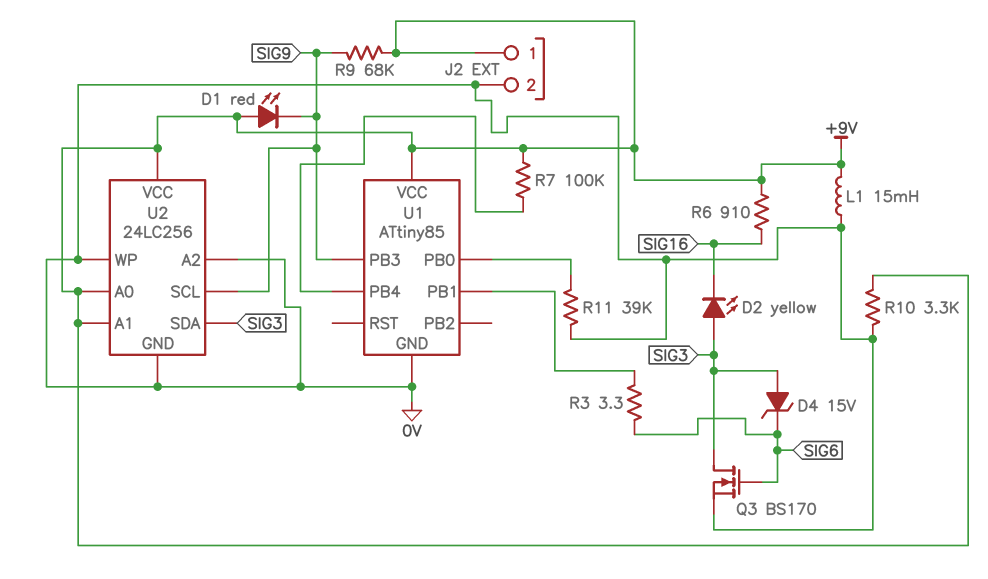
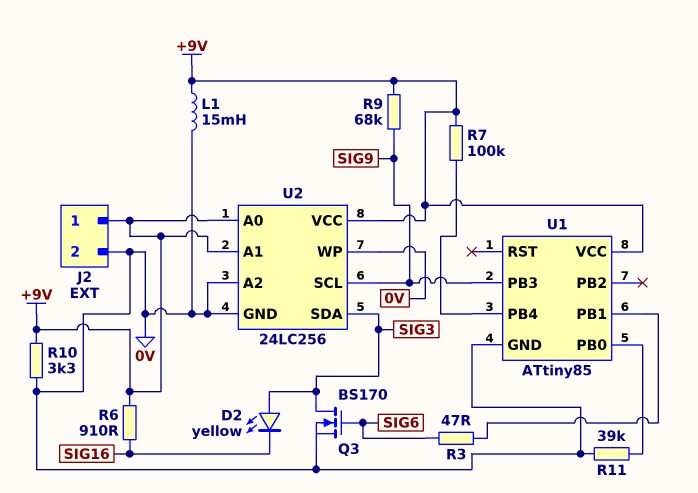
D1: LED red (A +9V, K SIG9) -> none
D4: zener 15V (A SIG3, K SIG6) -> none
R3: 3.3 (SIG6, U1/PB1) -> 47 (SIG6, U1/PB1)

